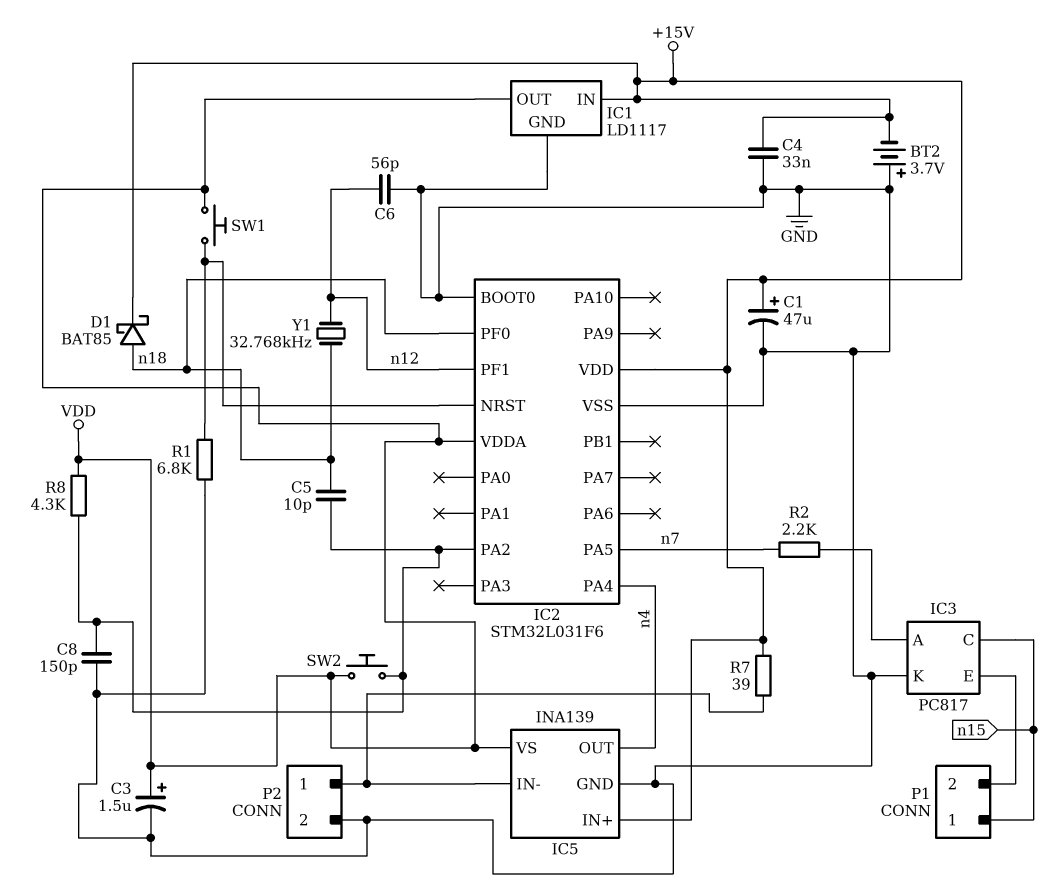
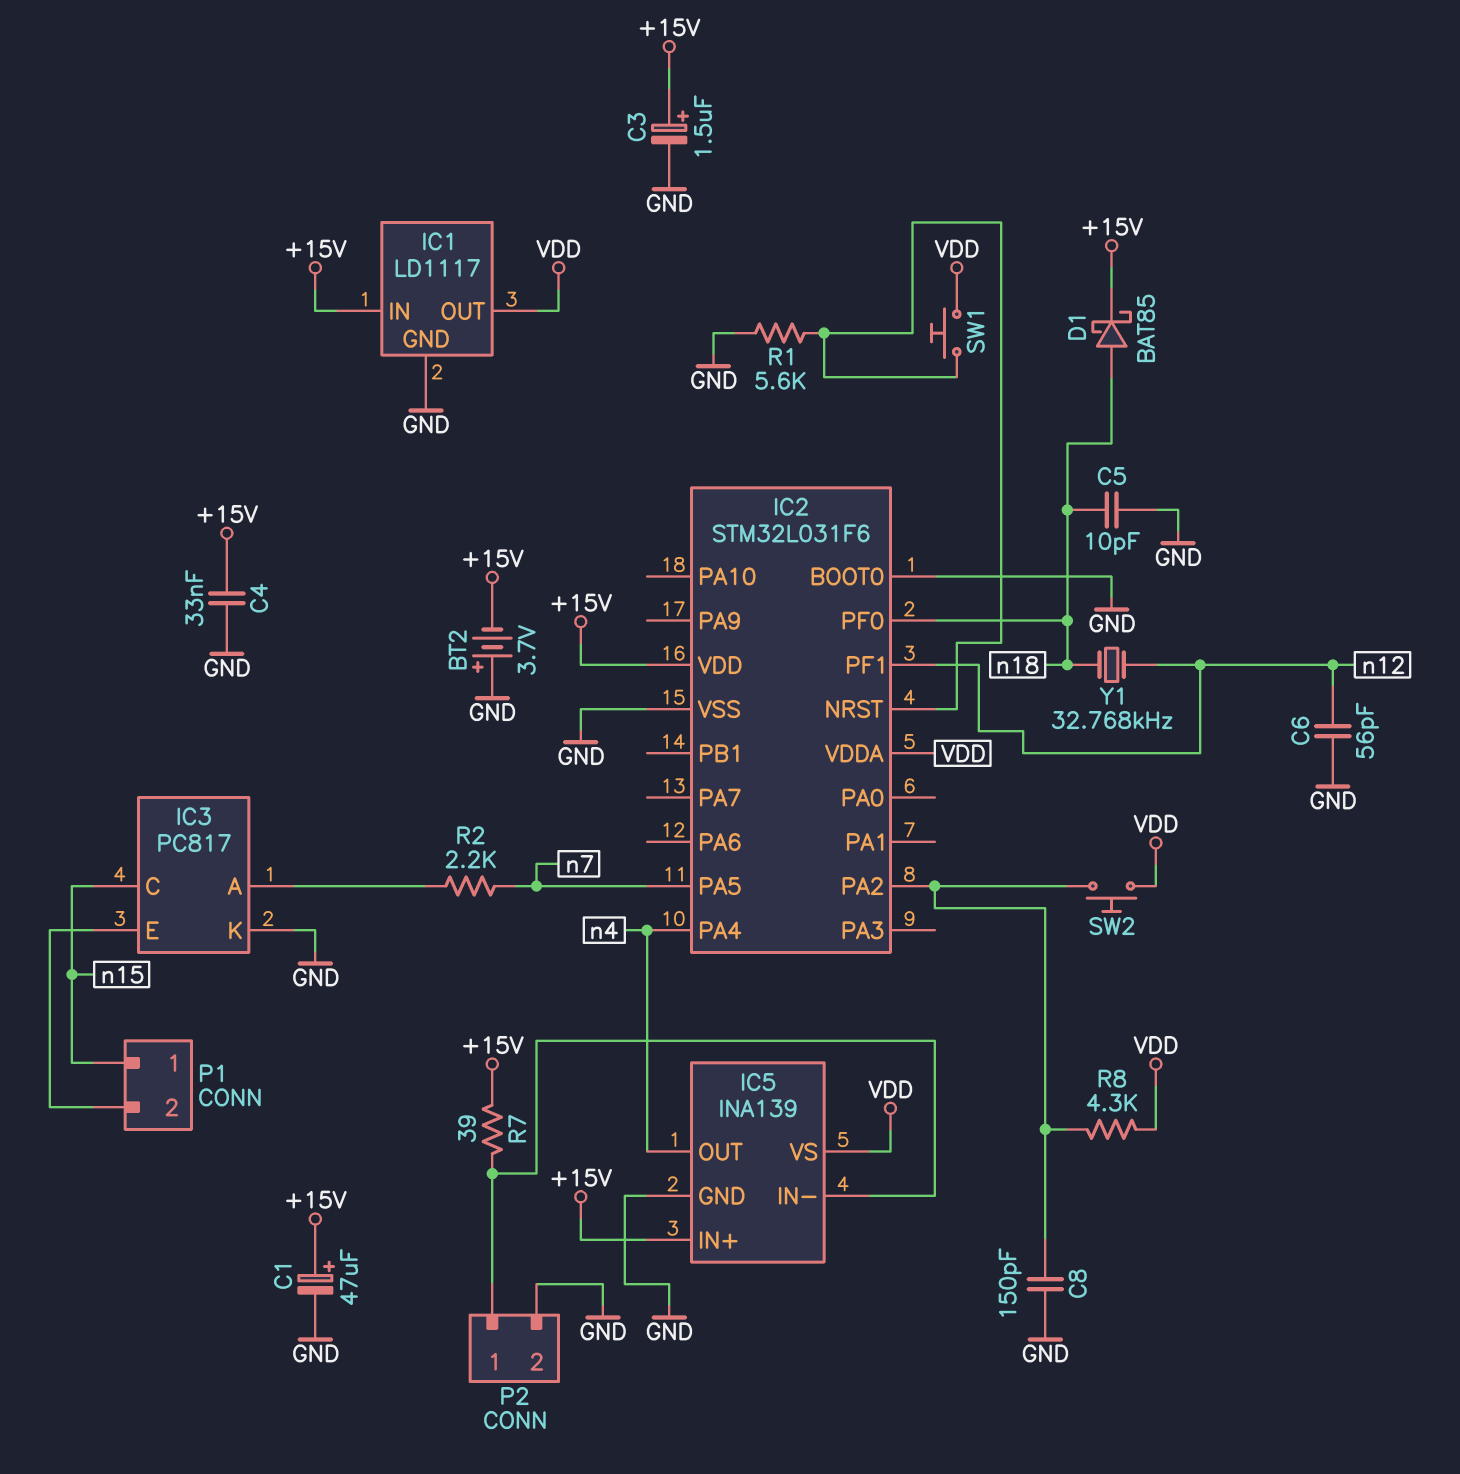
C3: 1.5uF (plus VDD, minus GND) -> 1.5uF (plus +15V, minus GND)
C5: 10pF (IC2/PA2, n18) -> 10pF (GND, n18)
R1: 6.8k (GND, IC2/NRST) -> 5.6k (GND, IC2/NRST)

